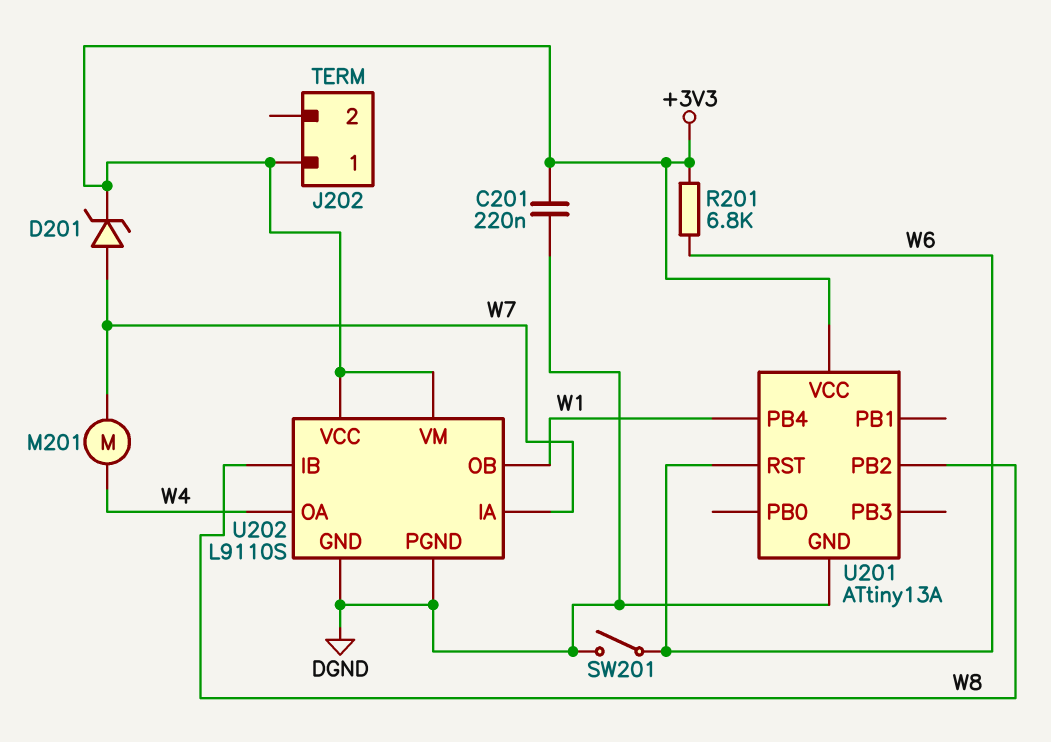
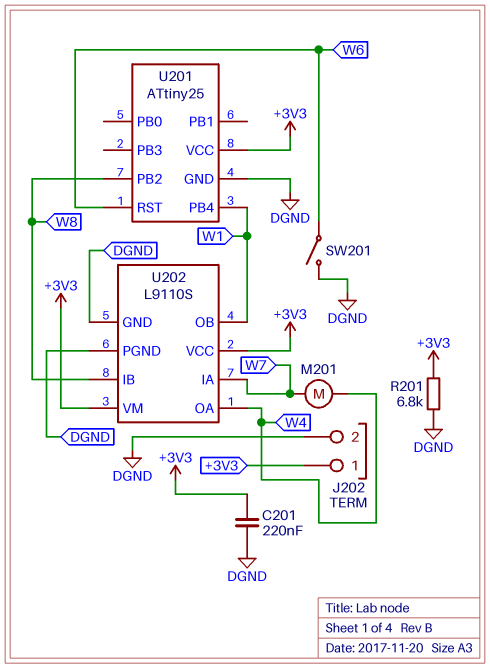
D201: zener (A W7, K +3V3) -> none
J202 pin 2: none -> DGND
R201: 6.8k (+3V3, W6) -> 6.8k (+3V3, DGND)
U201: ATtiny13A -> ATtiny25

